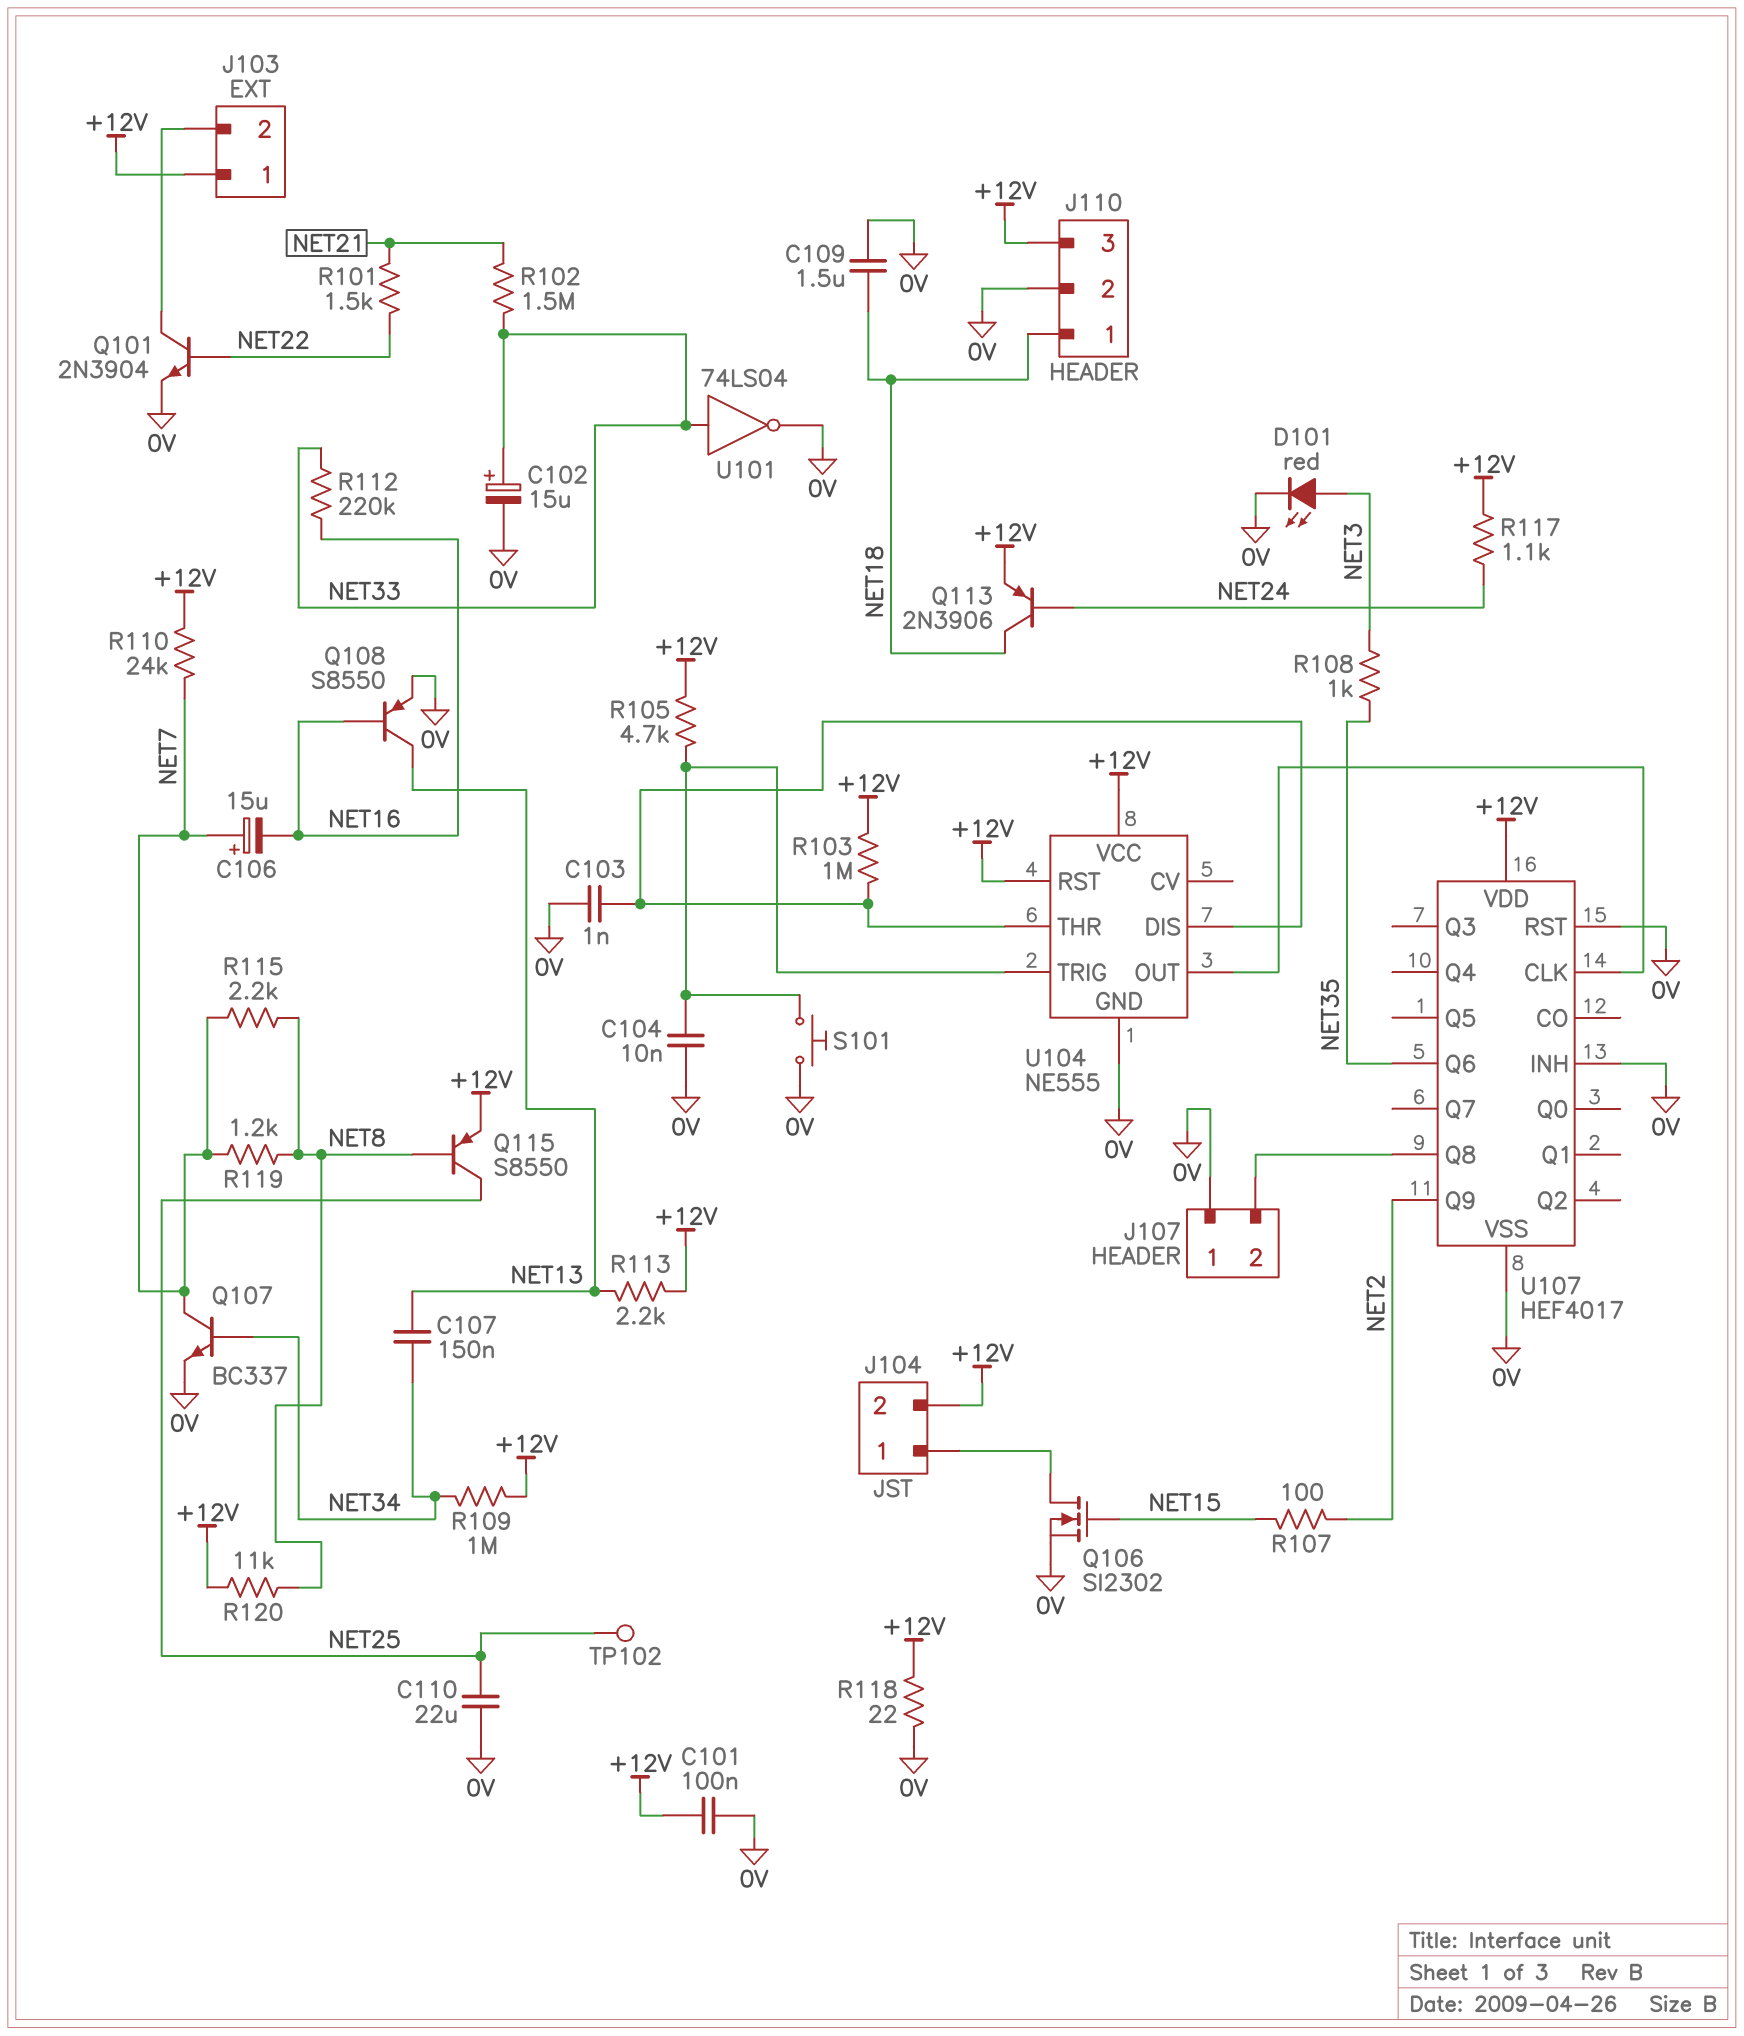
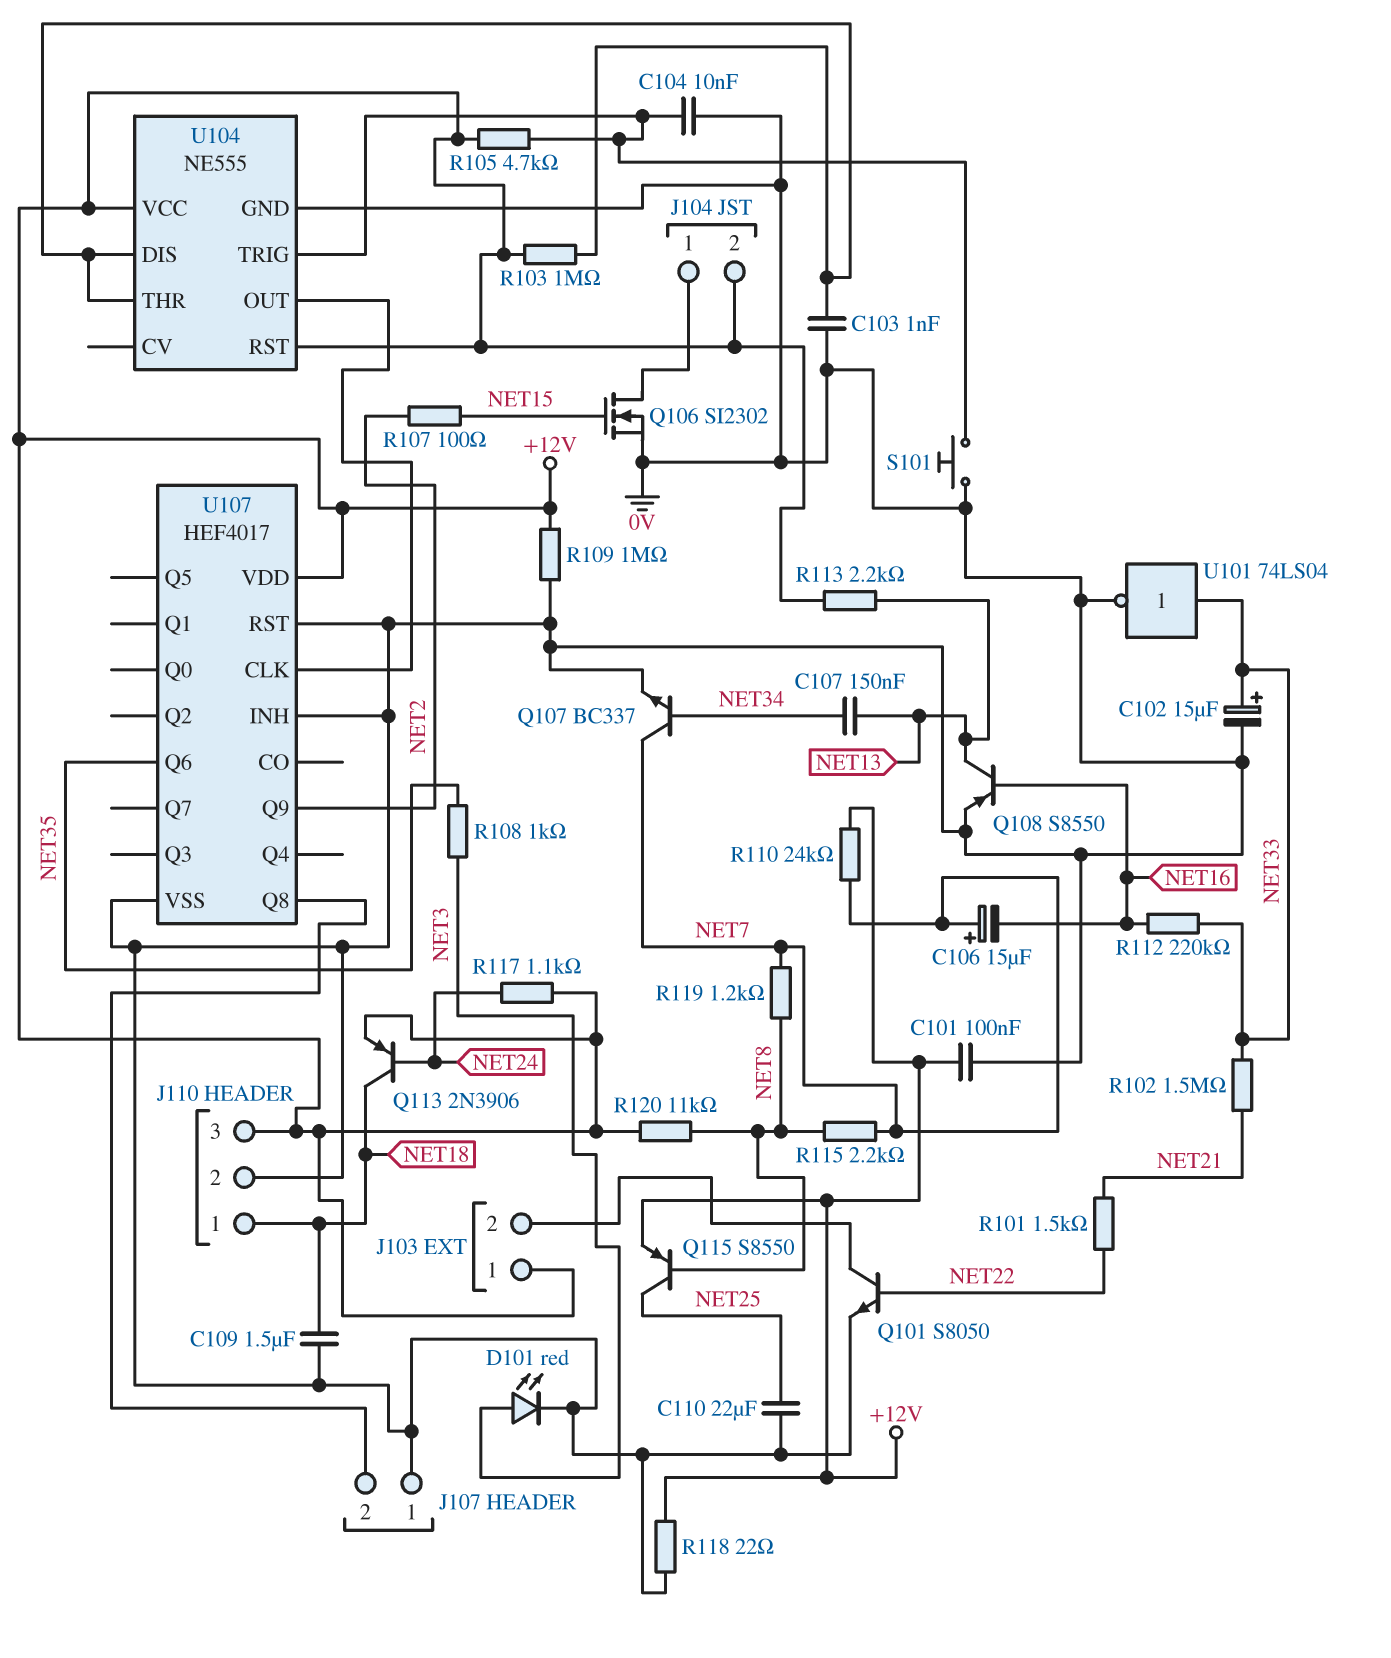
Q101: NPN 2N3904 (B NET22, C J103/2, E 0V) -> NPN S8050 (B NET22, C J103/2, E 0V)
R109: 1M (+12V, NET34) -> 1M (+12V, 0V)
TP102: test point (NET25) -> none

